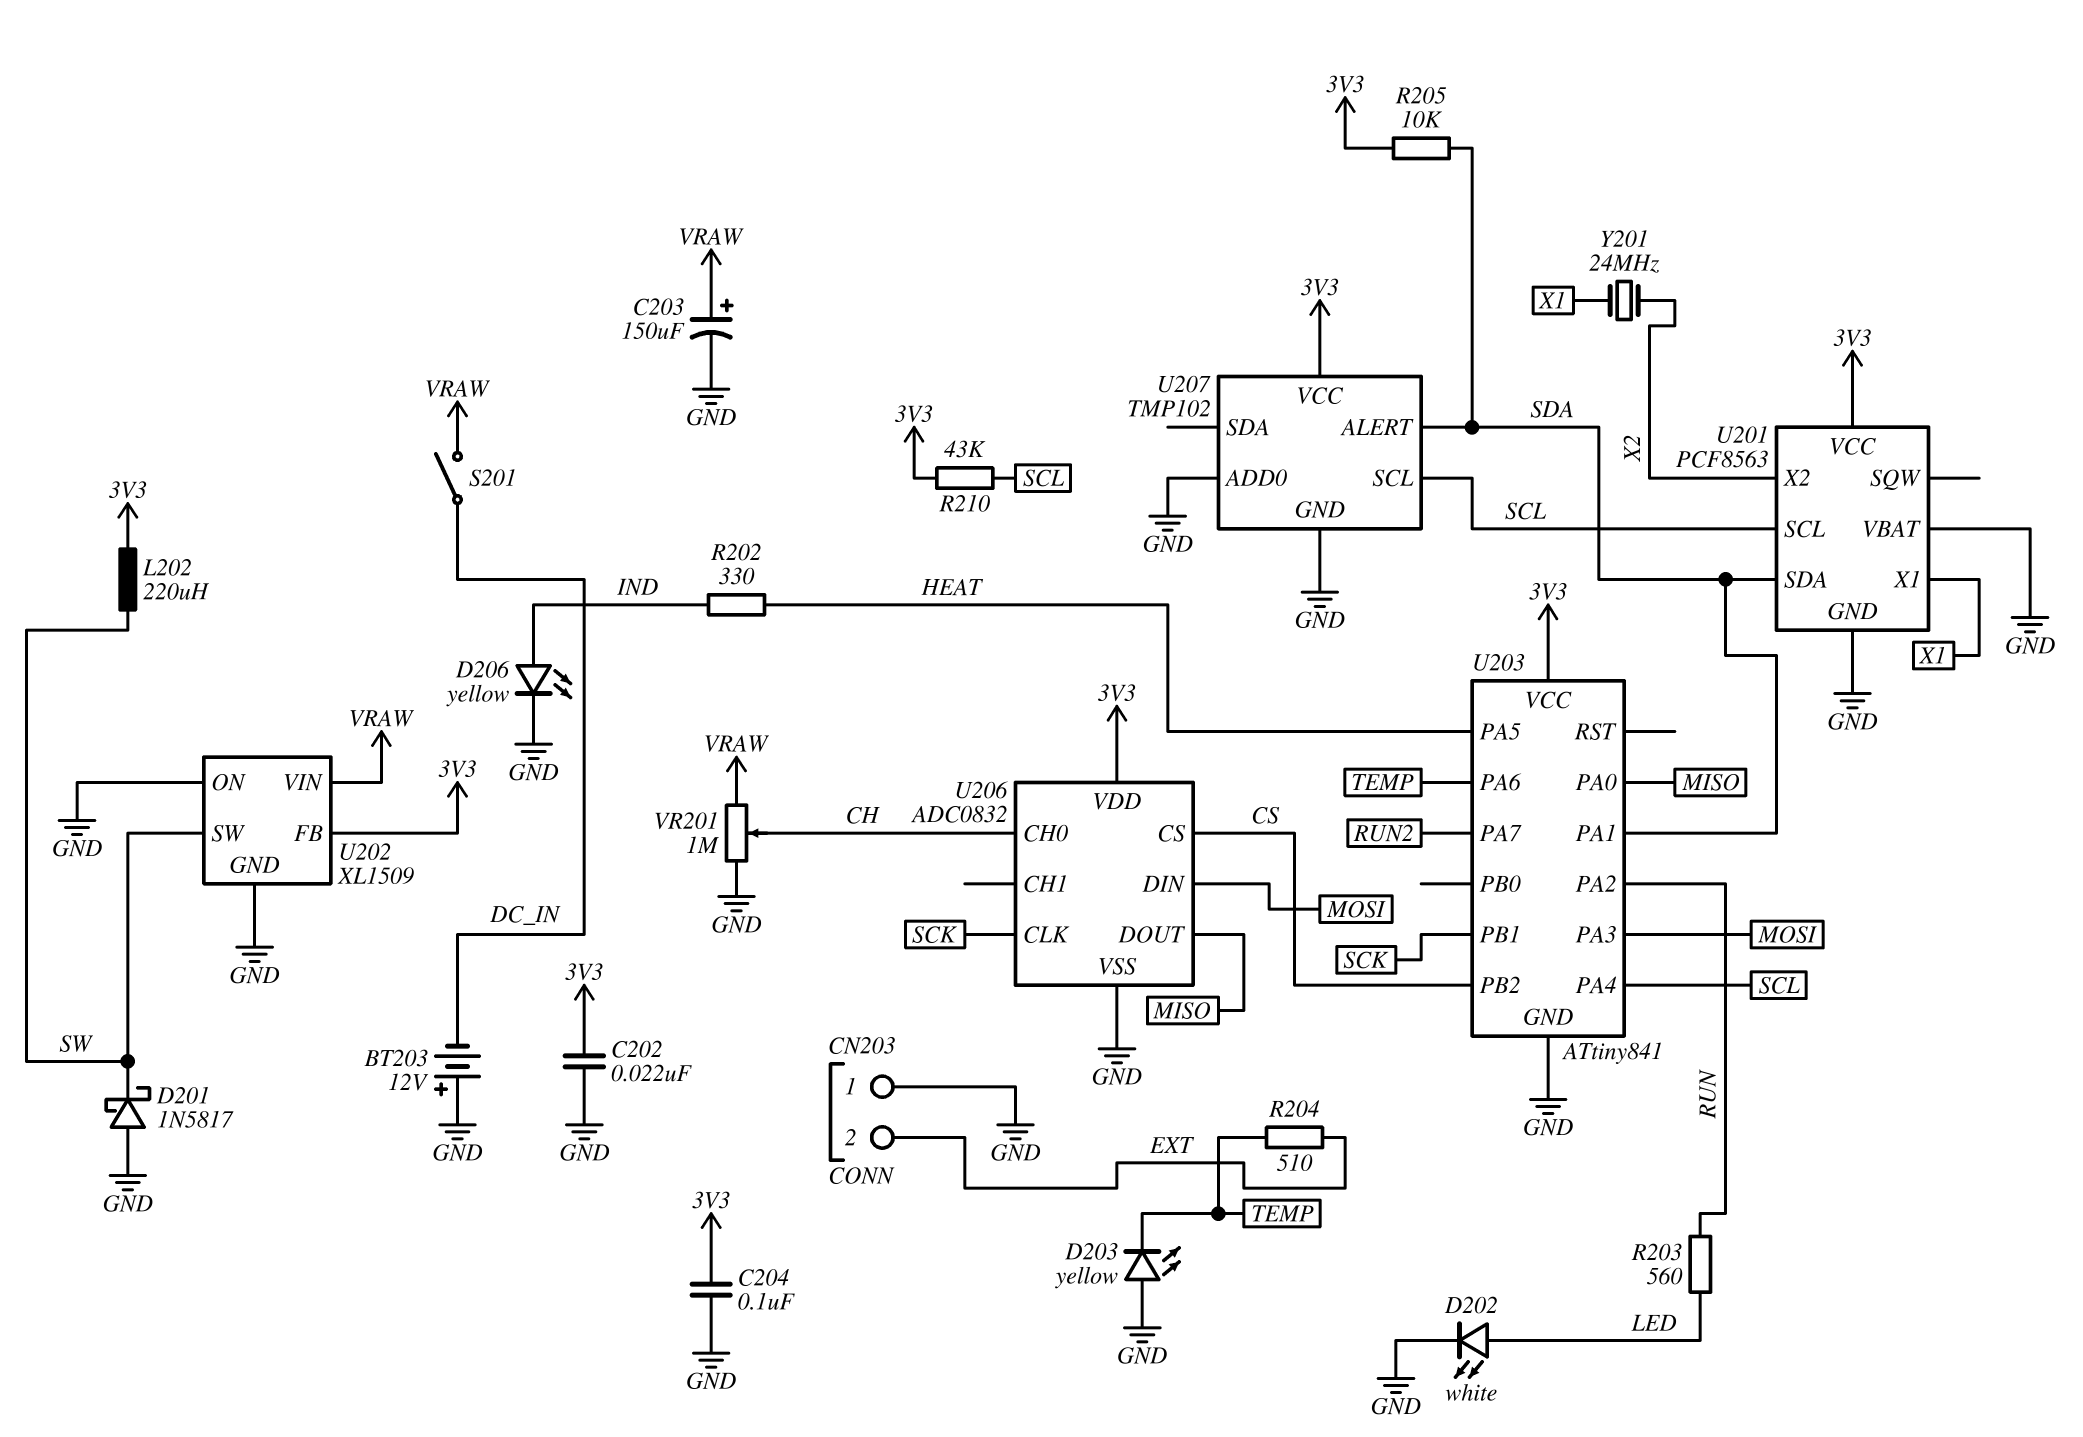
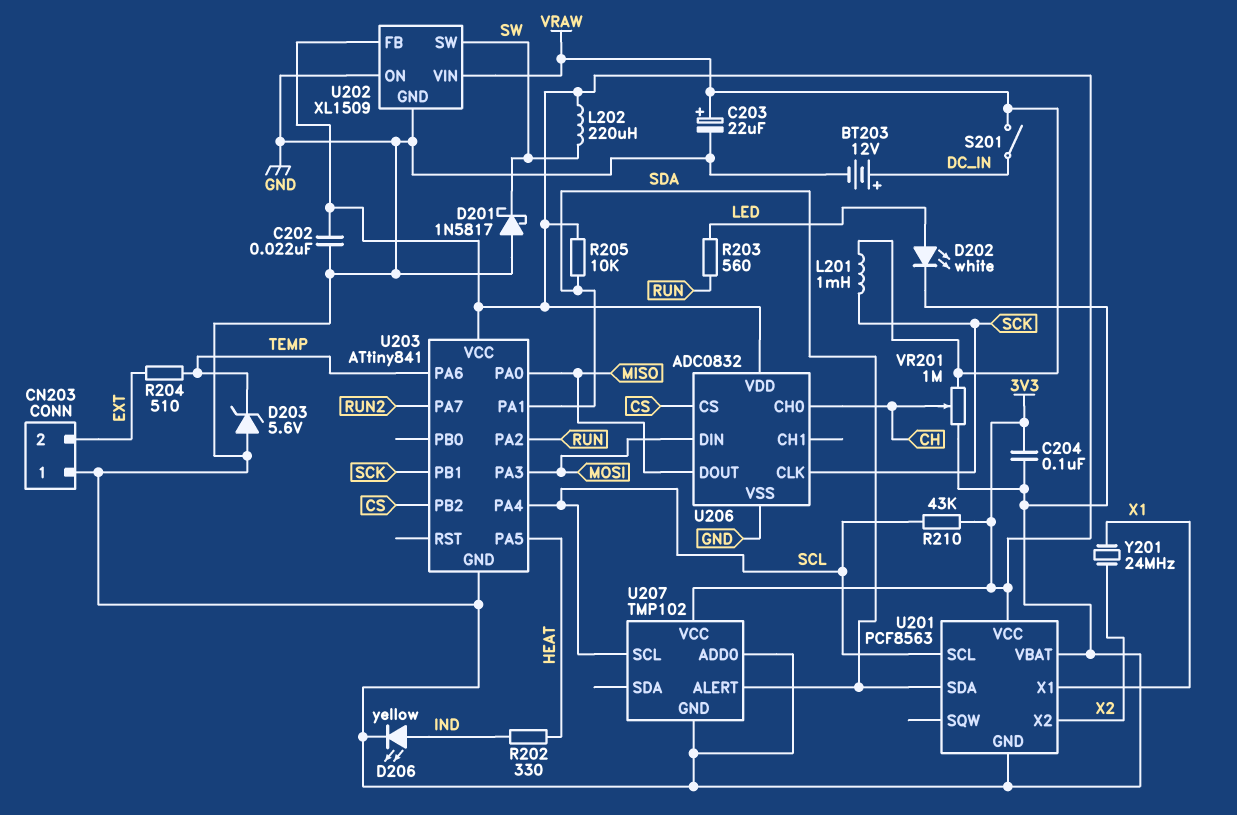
BT203: 12V (plus GND, minus DC_IN) -> 12V (plus DC_IN, minus GND)
C203: 150uF (plus VRAW, minus GND) -> 22uF (plus VRAW, minus GND)
D203: LED yellow (A GND, K TEMP) -> zener 5.6V (A GND, K TEMP)
L201: none -> 1mH (SCK, VRAW)

